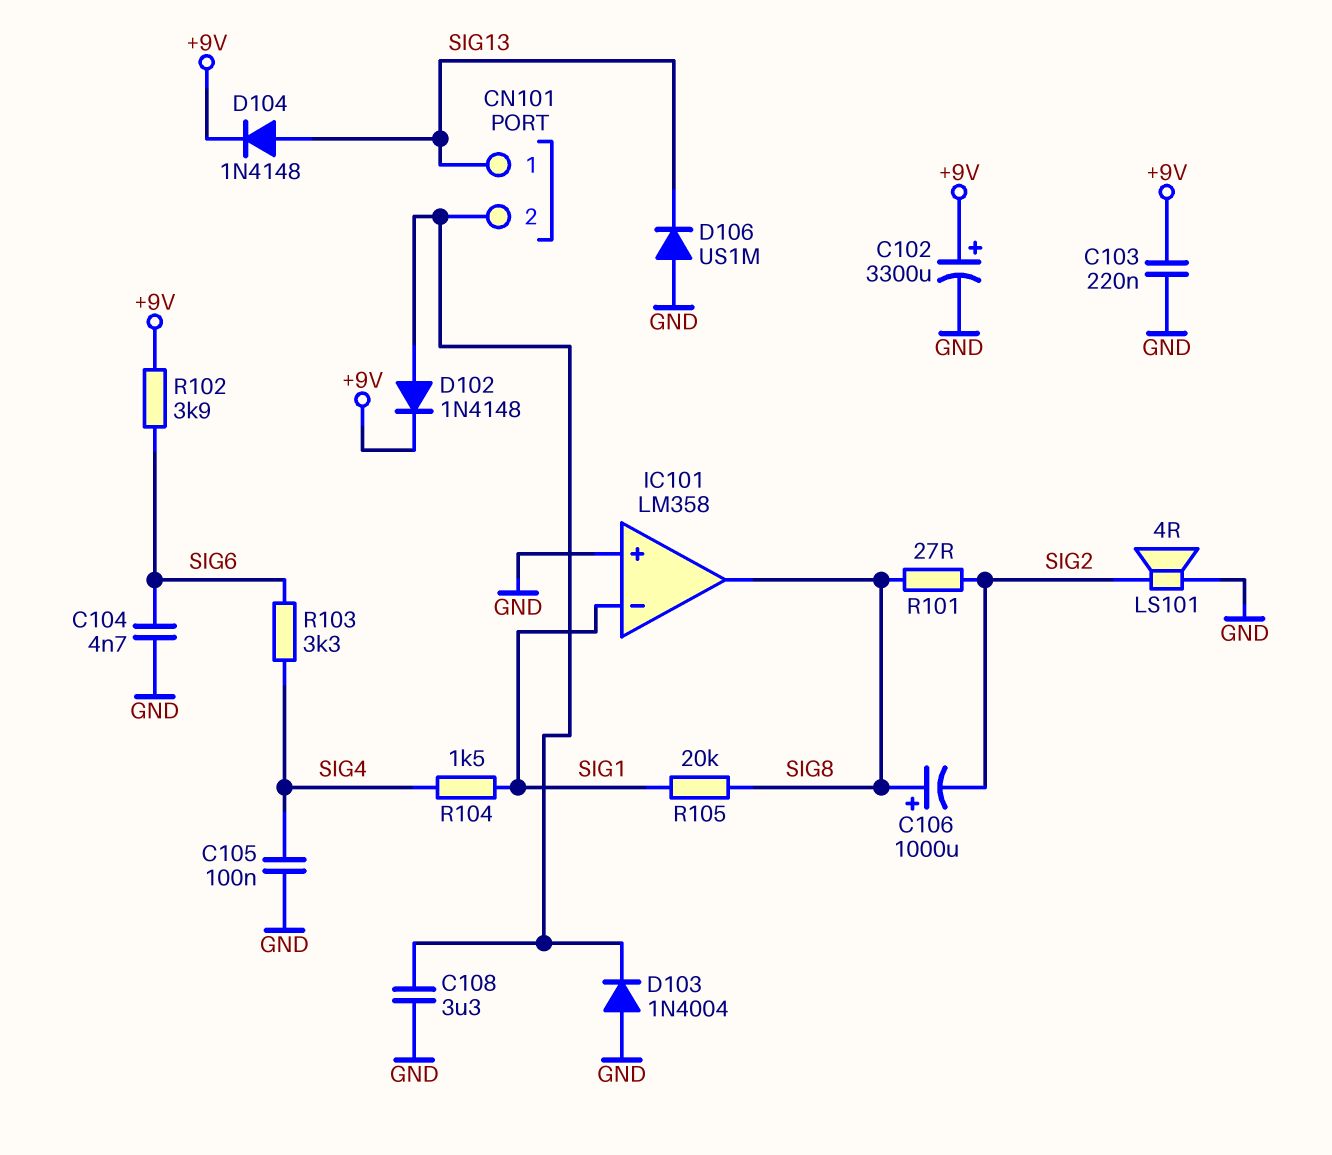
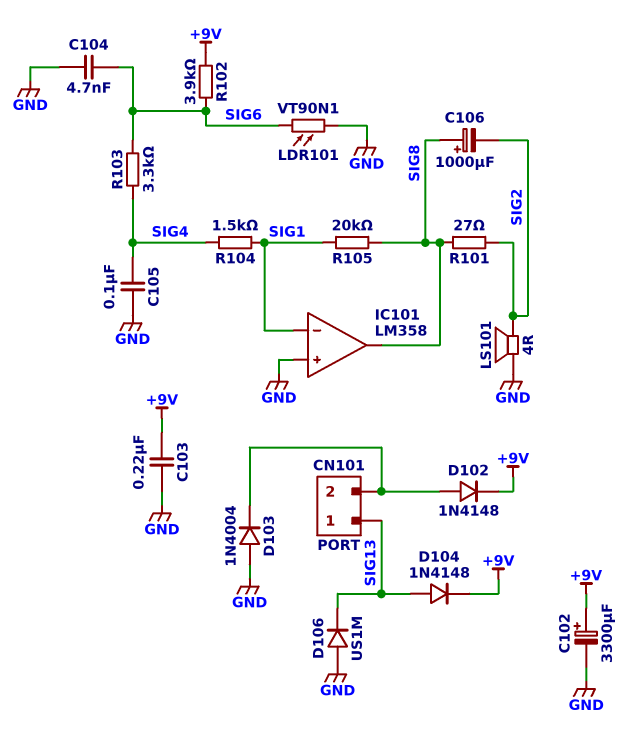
C108: 3.3uF (CN101/2, GND) -> none
LDR101: none -> VT90N1 (GND, SIG6)

